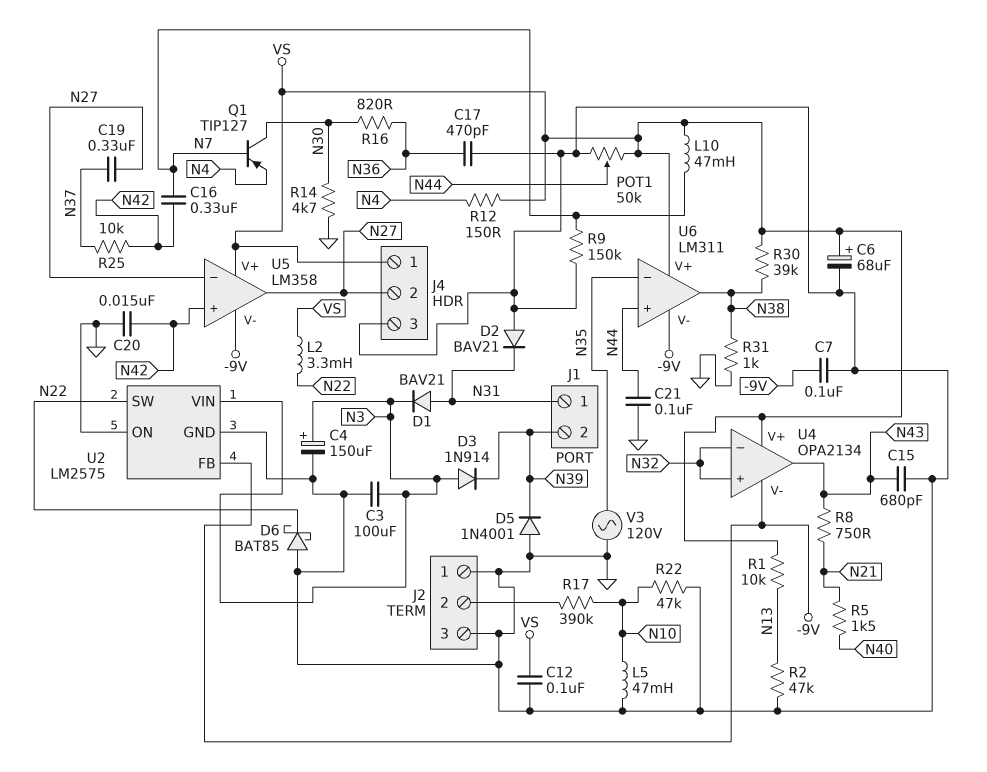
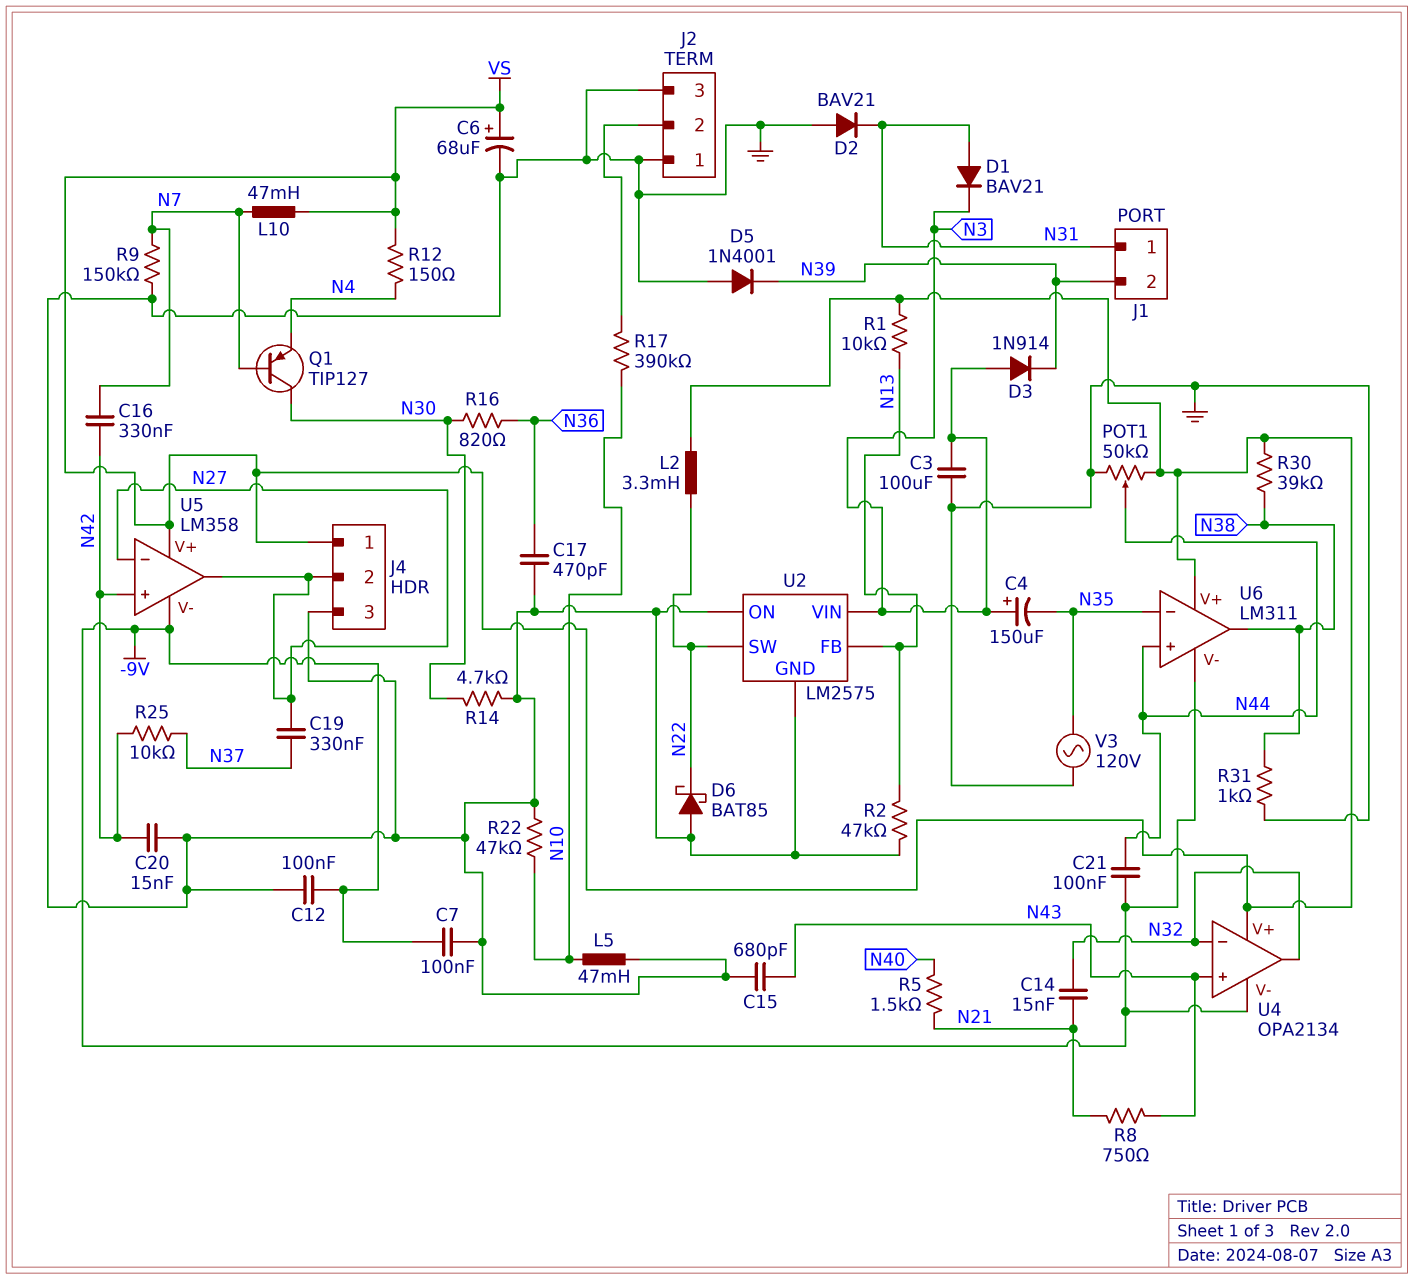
C4: 150uF (plus N3, minus GND) -> 150uF (plus N3, minus N35)
C12: 100nF (GND, VS) -> 100nF (-9V, GND)
C14: none -> 15nF (N21, N32)
C21: 100nF (GND, N44) -> 100nF (-9V, N44)
U2 pin FB: -9V -> N13
U4 pin in+: N32 -> N43
U4 pin out: N43 -> N32

